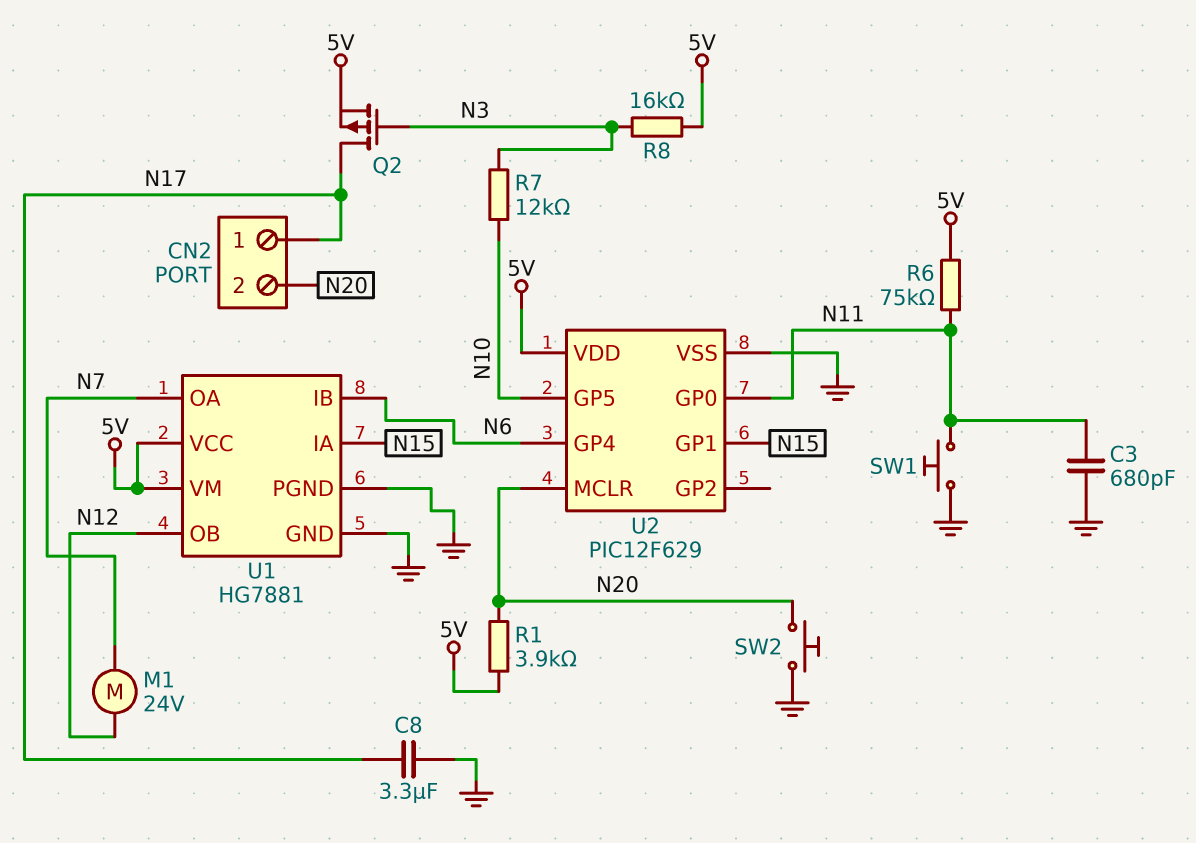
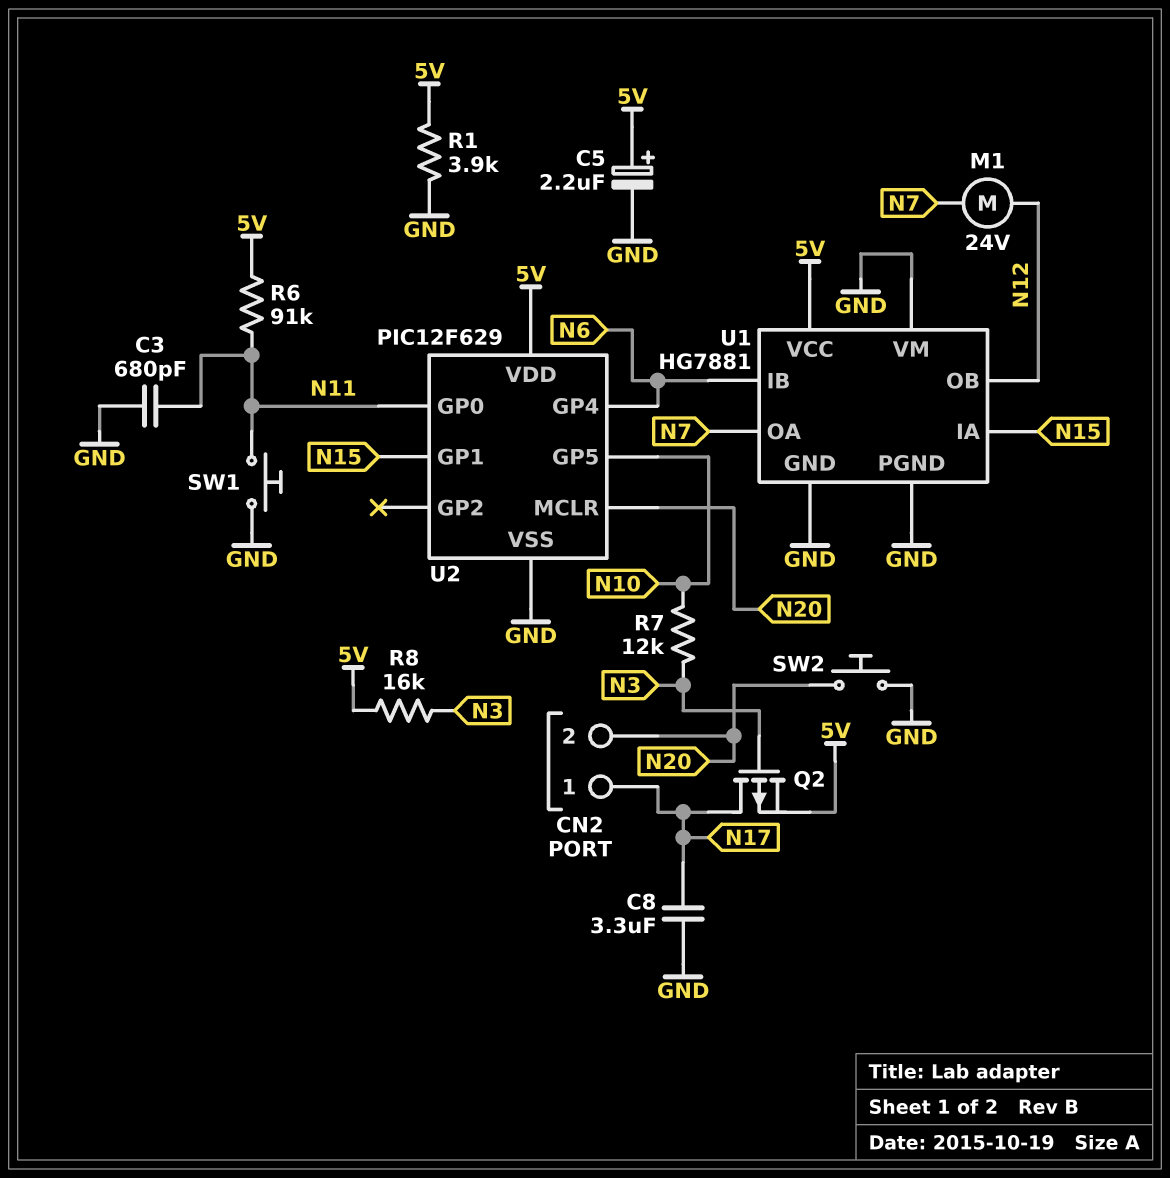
C5: none -> 2.2uF (plus 5V, minus GND)
R1: 3.9k (5V, N20) -> 3.9k (5V, GND)
R6: 75k (5V, N11) -> 91k (5V, N11)
U1 pin VM: 5V -> GND

